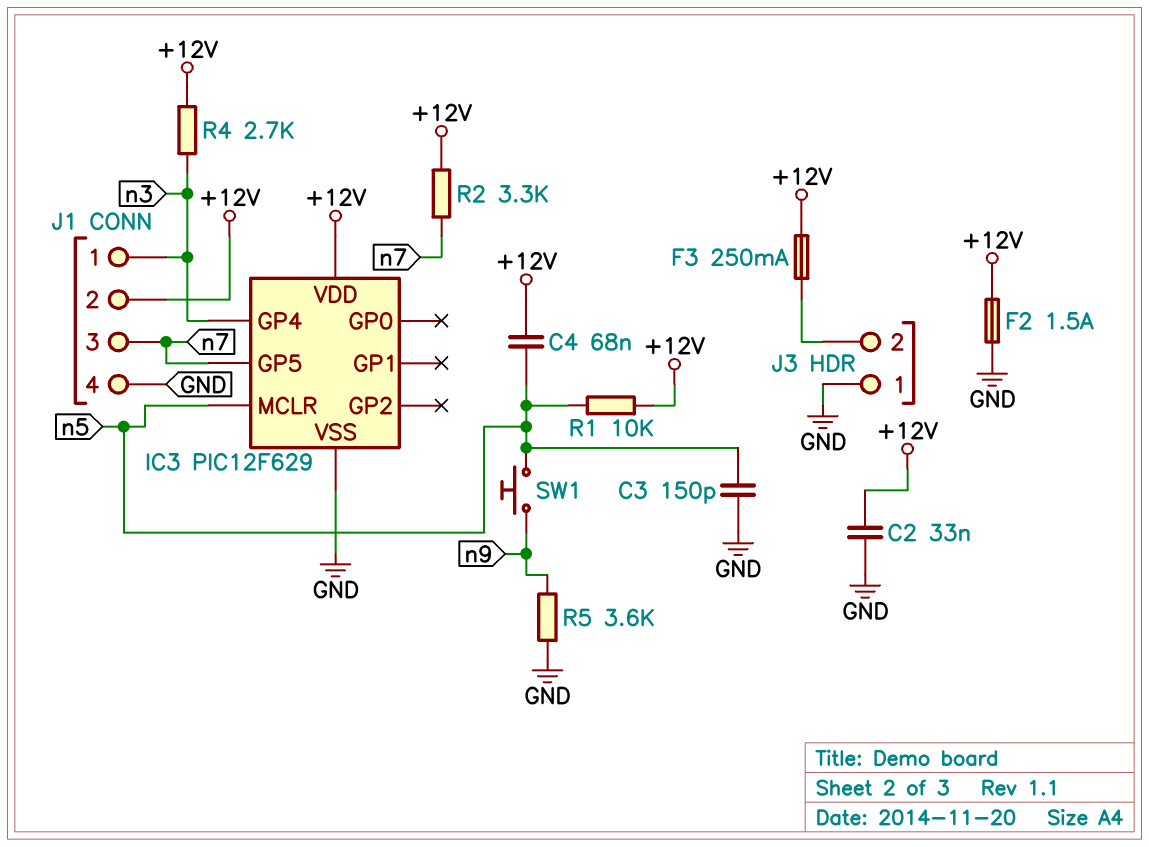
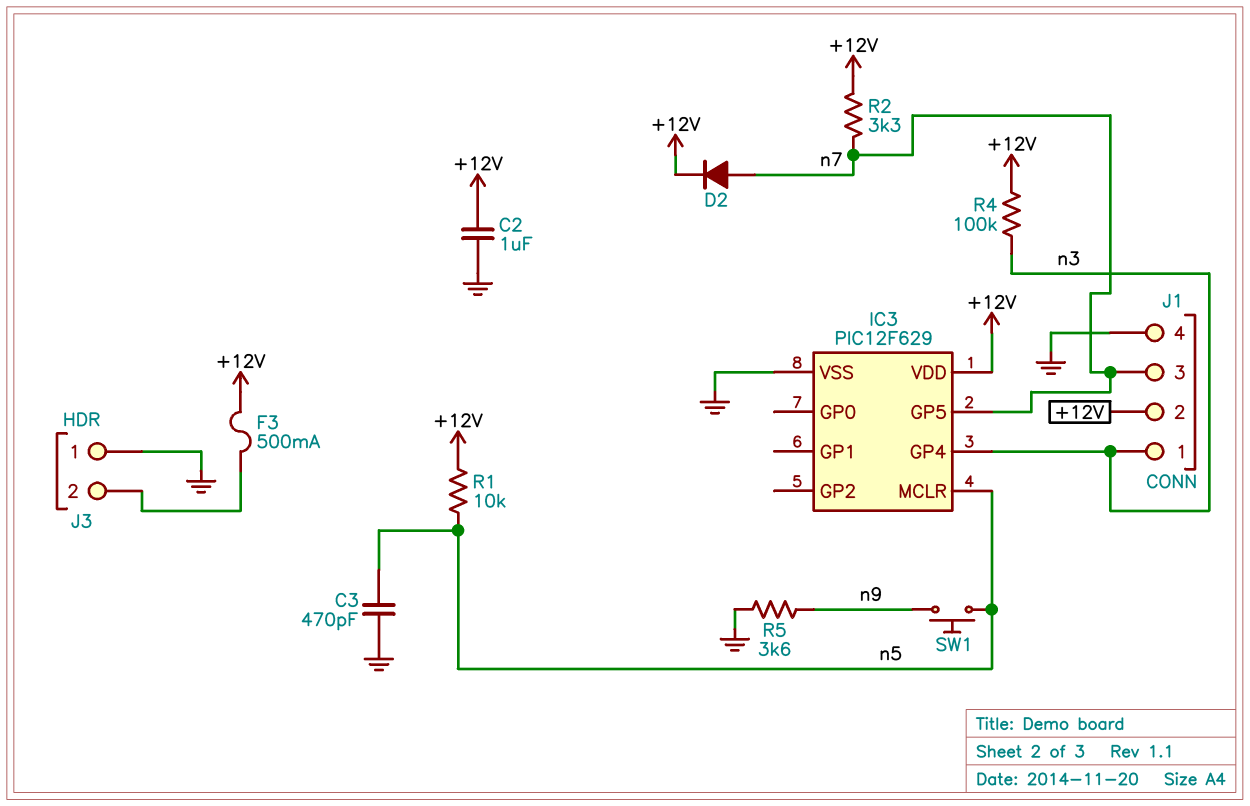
C2: 33nF (+12V, GND) -> 1uF (+12V, GND)
C3: 150pF (GND, n5) -> 470pF (GND, n5)
C4: 68nF (+12V, n5) -> none
D2: none -> diode (A n7, K +12V)
F2: 1.5A (+12V, GND) -> none
F3: 250mA (+12V, J3/2) -> 500mA (+12V, J3/2)
R4: 2.7k (+12V, n3) -> 100k (+12V, n3)

